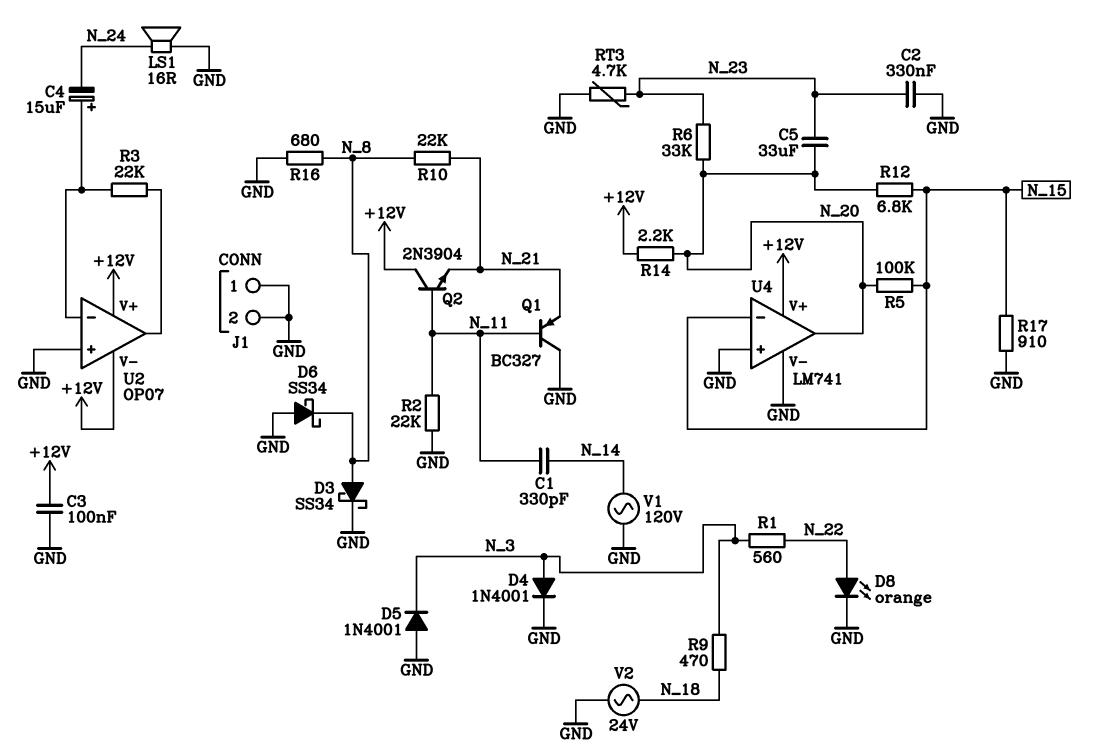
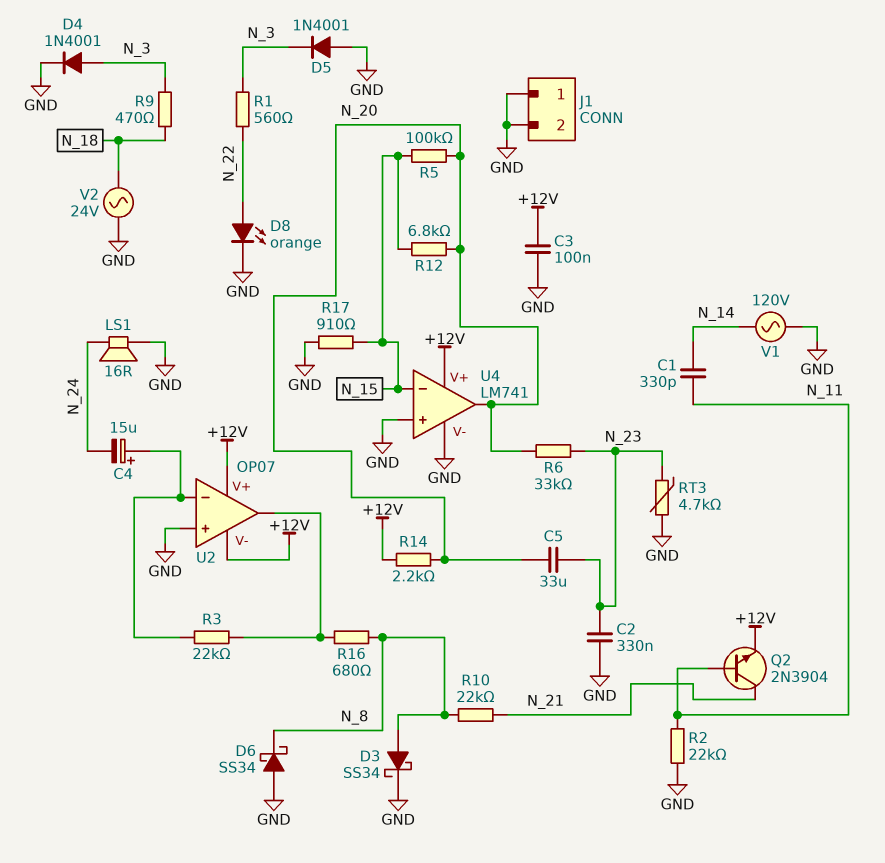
Q1: PNP BC327 (B N_11, C GND, E N_21) -> none
Q2: NPN 2N3904 (B N_11, C +12V, E N_21) -> NPN 2N3904 (B N_11, C N_21, E +12V)
R16: 680 (GND, N_8) -> 680 (N_8, U2/out)

